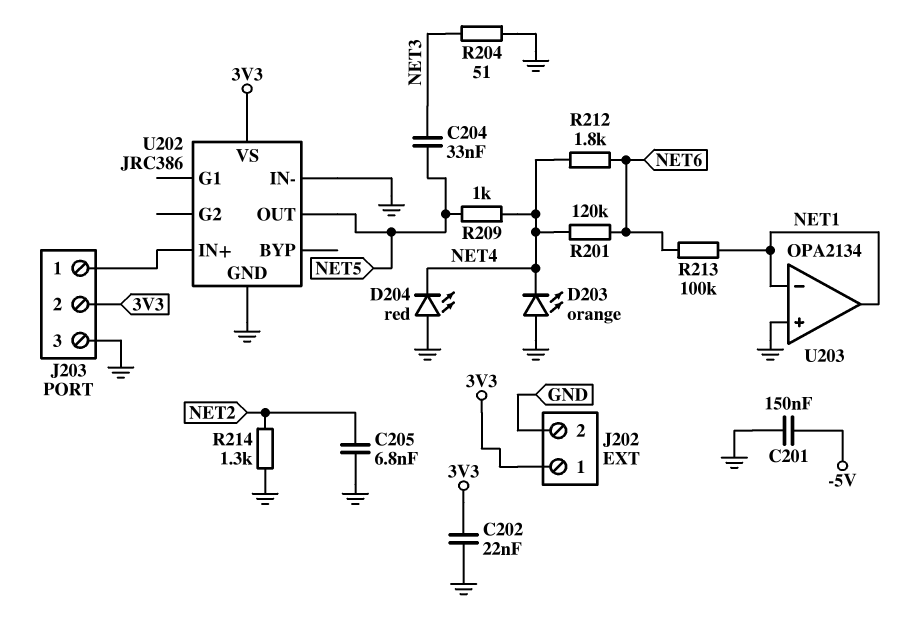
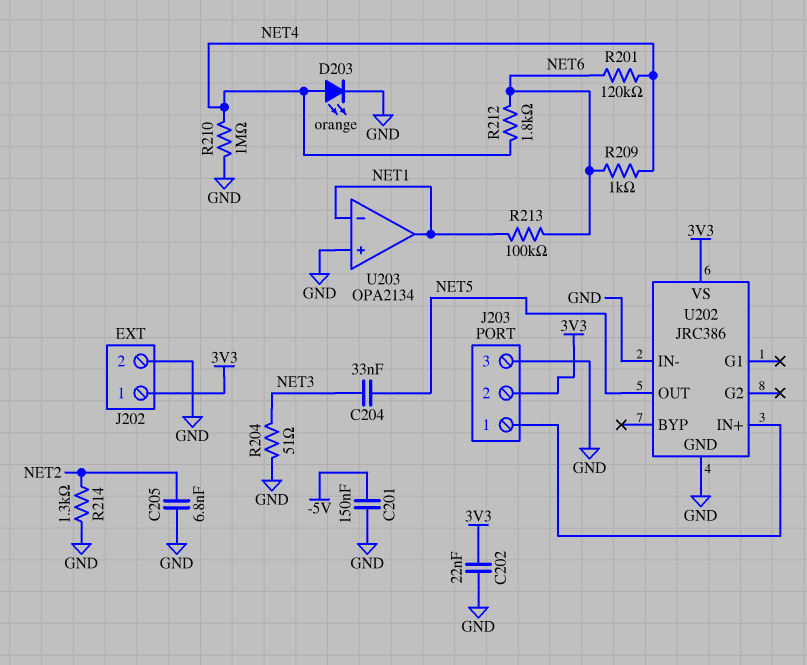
D203: LED orange (A GND, K NET4) -> LED orange (A NET4, K GND)
D204: LED red (A GND, K NET4) -> none
R209: 1k (NET4, NET5) -> 1k (NET4, NET6)
R210: none -> 1M (GND, NET4)

